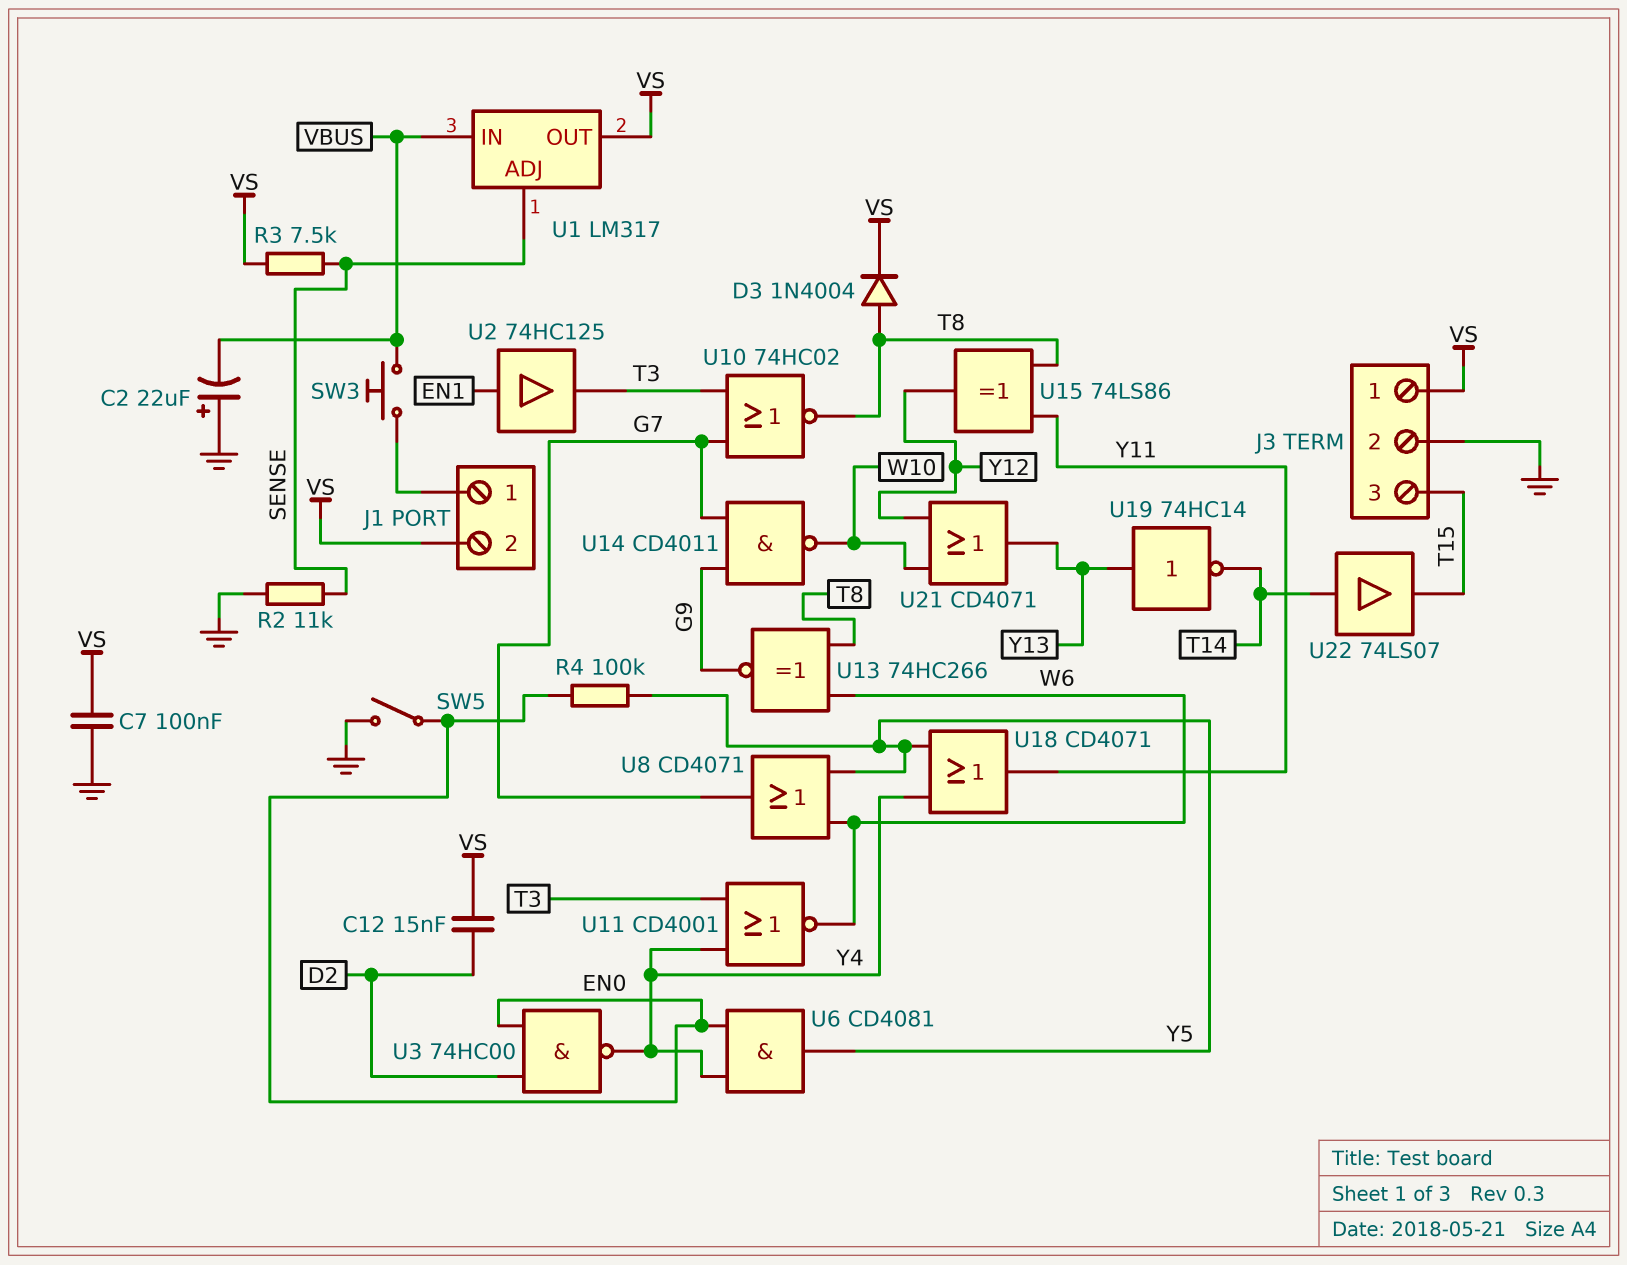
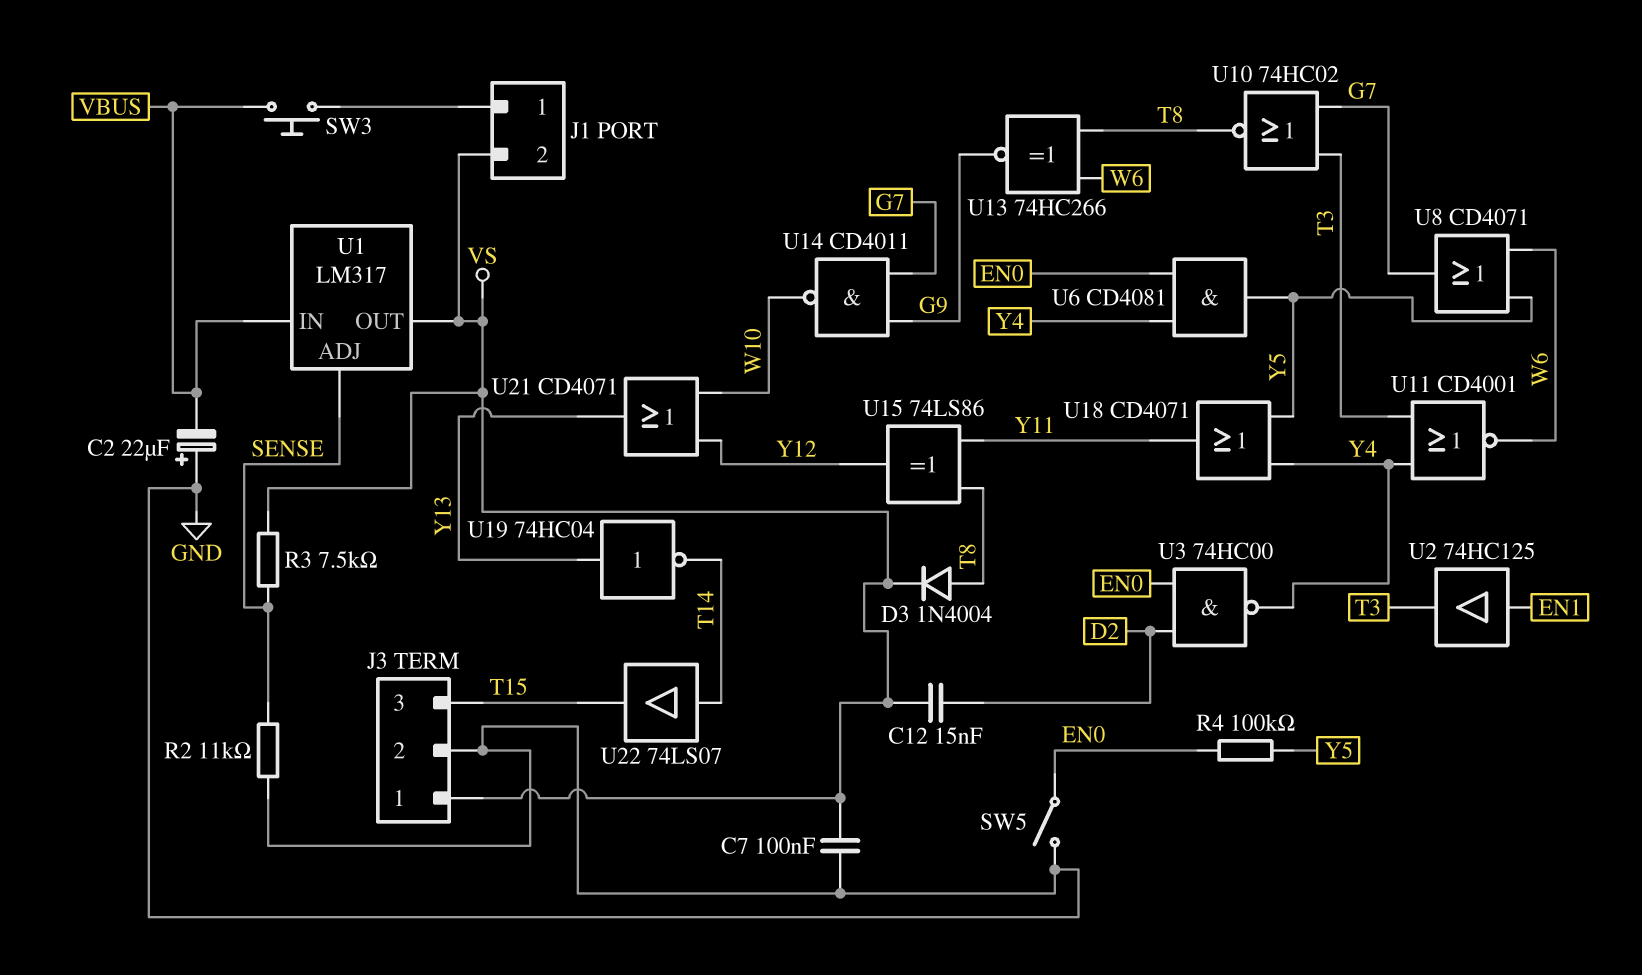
U19: NOT 74HC14 (in Y13, out T14) -> NOT 74HC04 (in Y13, out T14)

